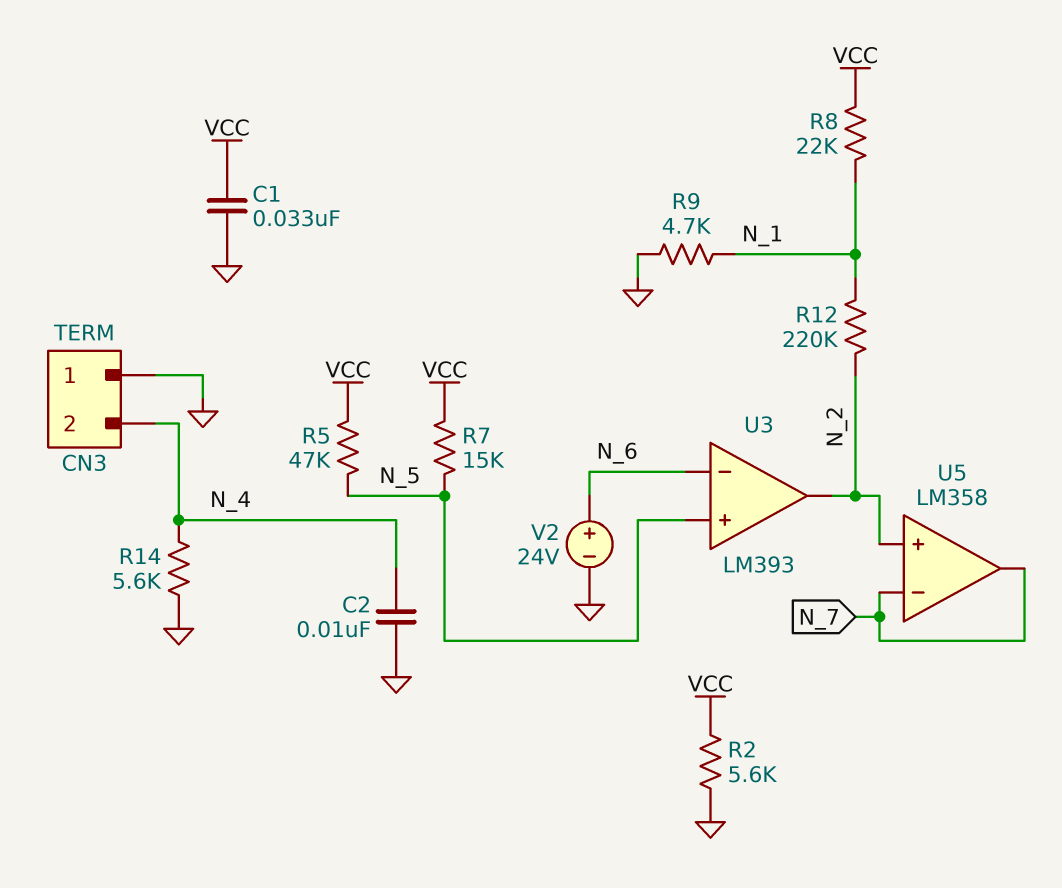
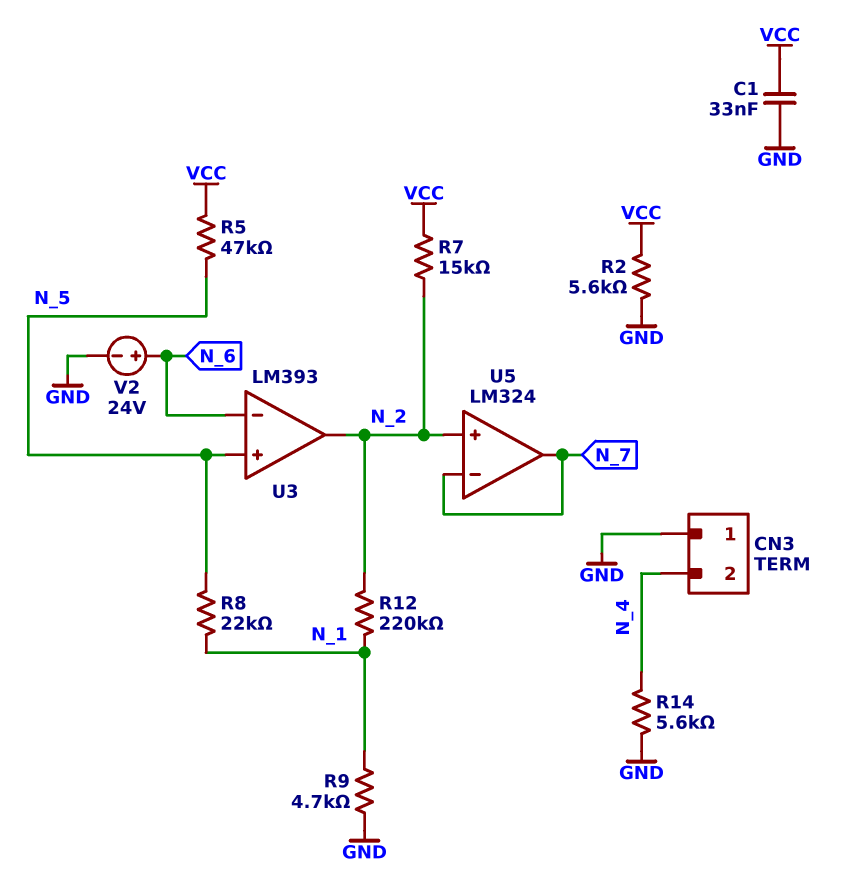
C2: 10nF (GND, N_4) -> none
R7: 15k (N_5, VCC) -> 15k (N_2, VCC)
R8: 22k (N_1, VCC) -> 22k (N_1, N_5)
U5: LM358 -> LM324

